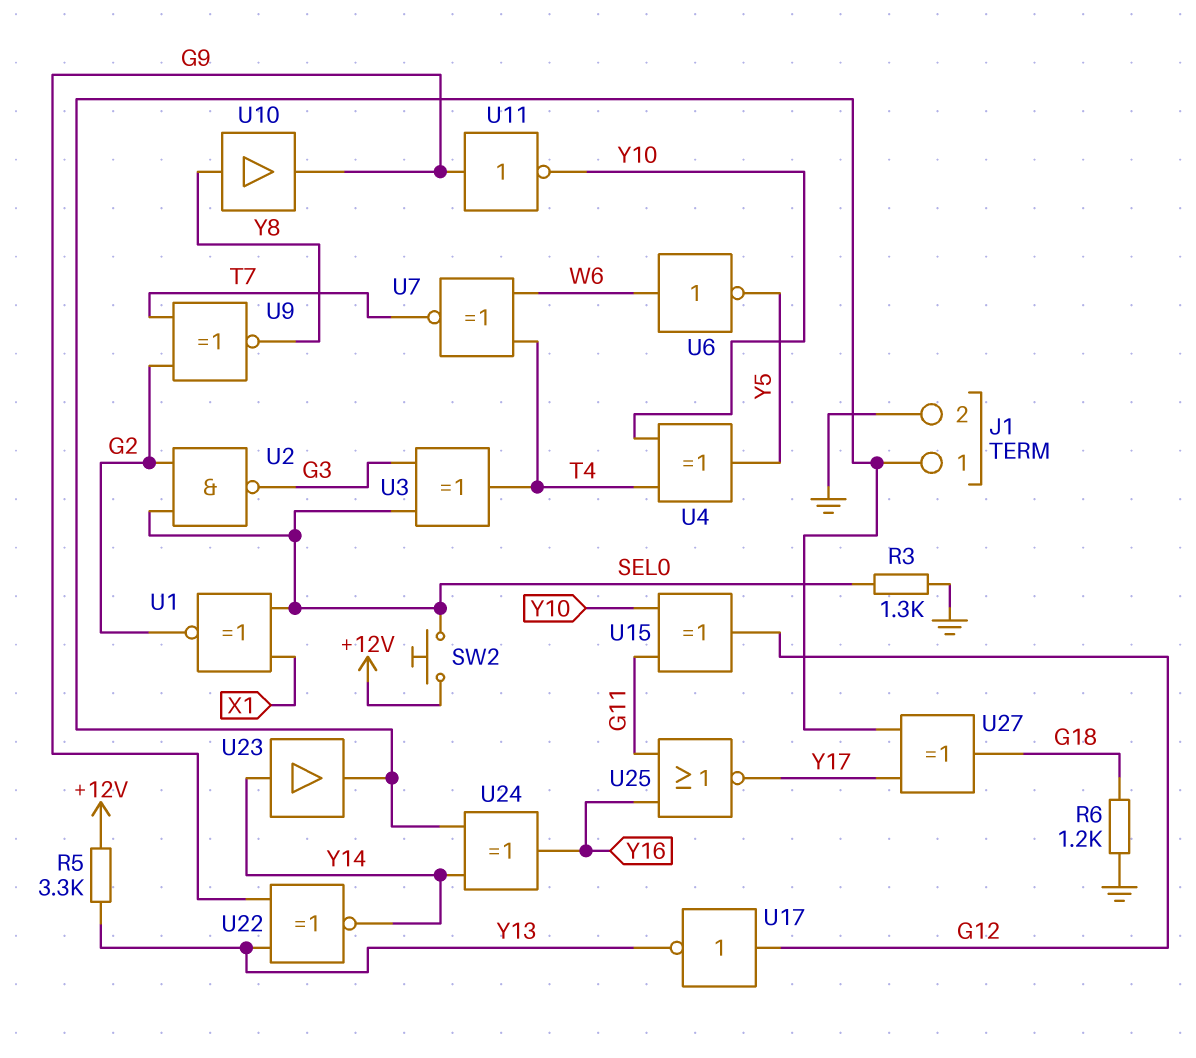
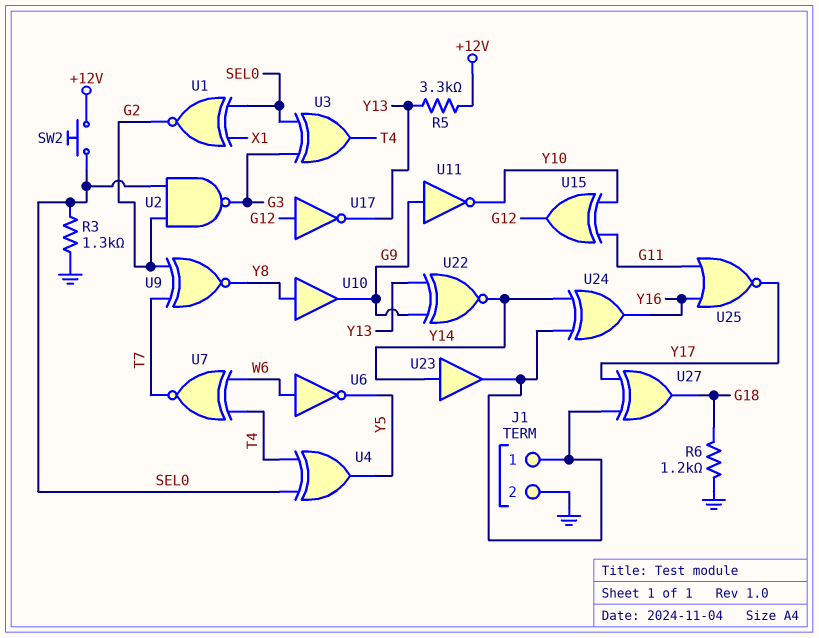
U4: XOR (in T4, in Y10, out Y5) -> XOR (in SEL0, in T4, out Y5)

